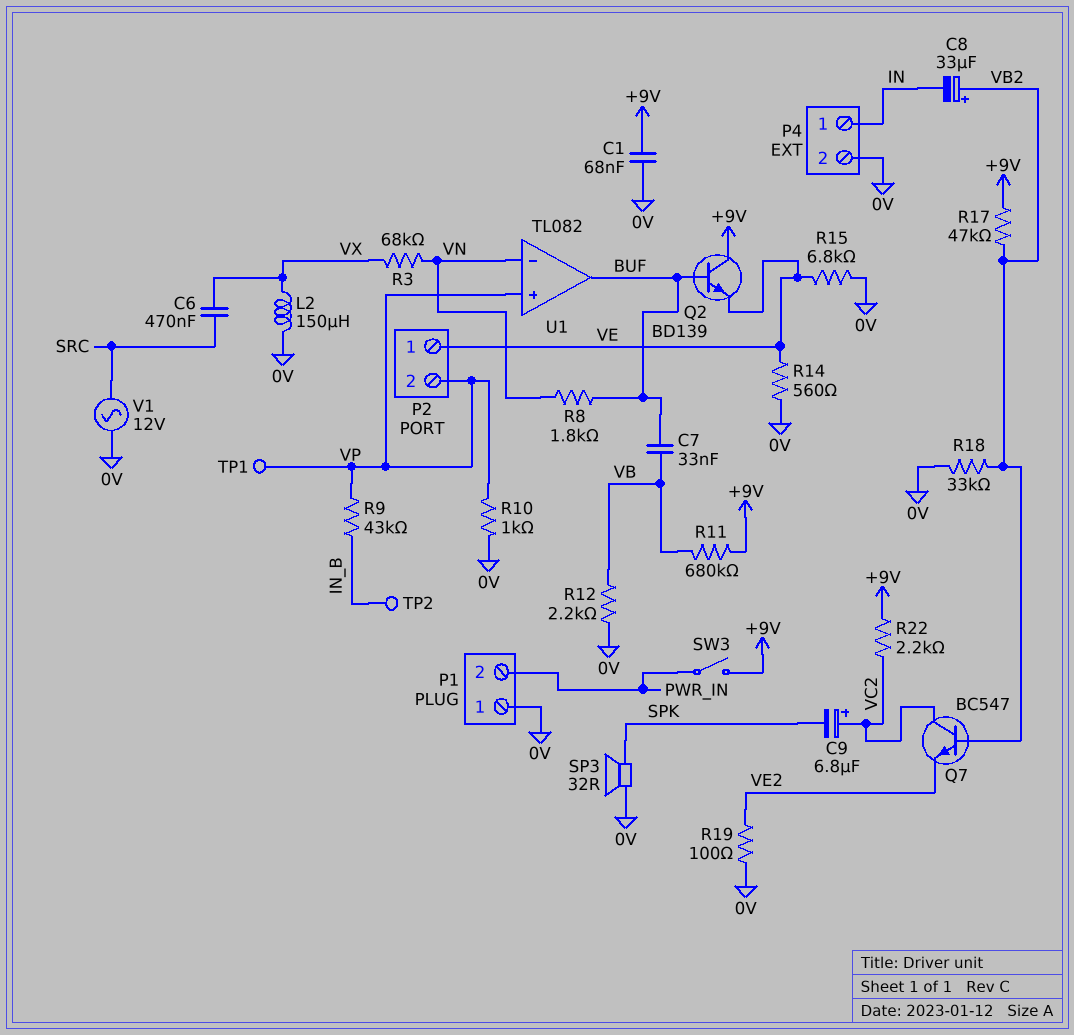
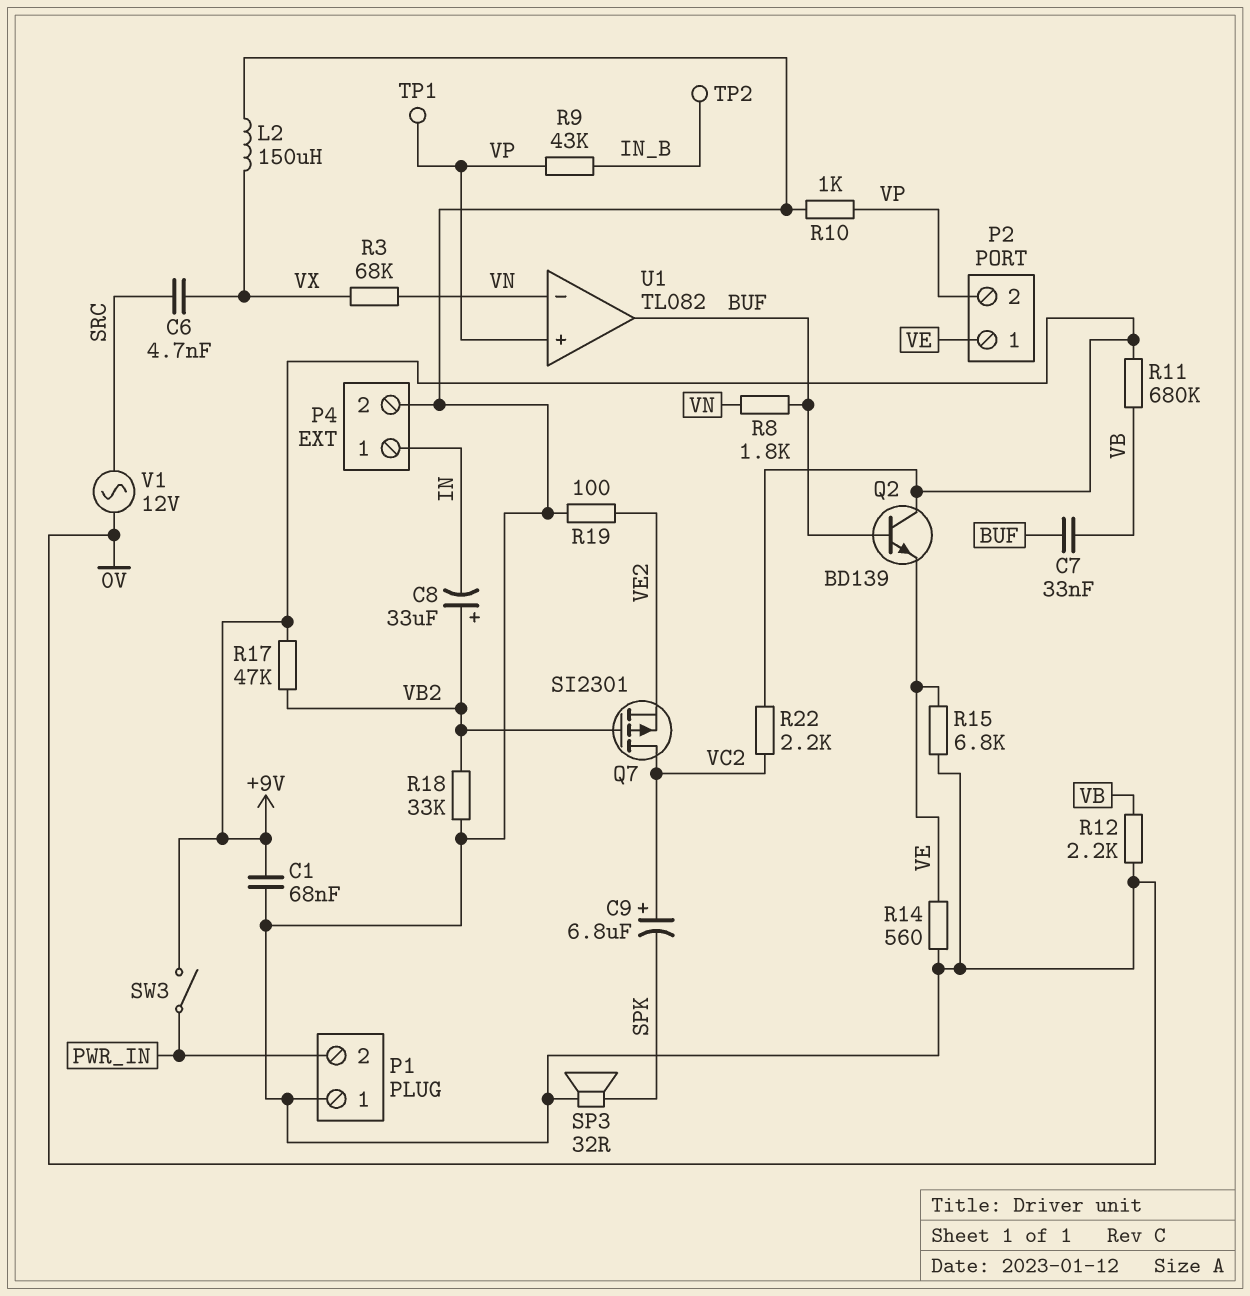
C6: 470nF (SRC, VX) -> 4.7nF (SRC, VX)
Q7: NPN BC547 (B VB2, C VC2, E VE2) -> PMOS SI2301 (G VB2, D VC2, S VE2)

